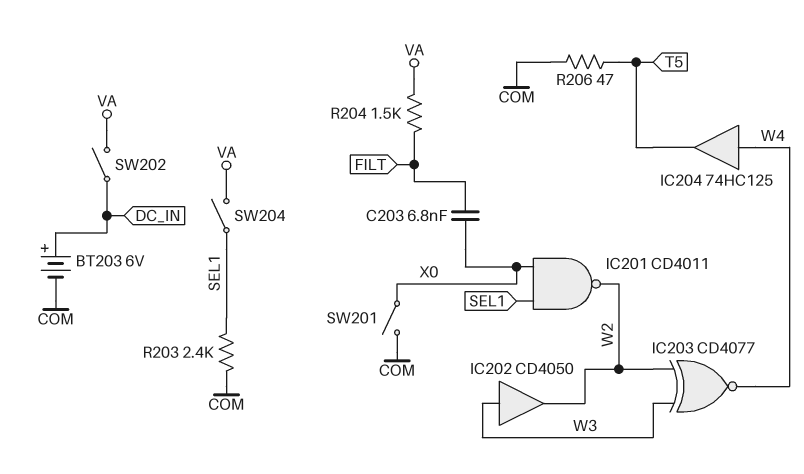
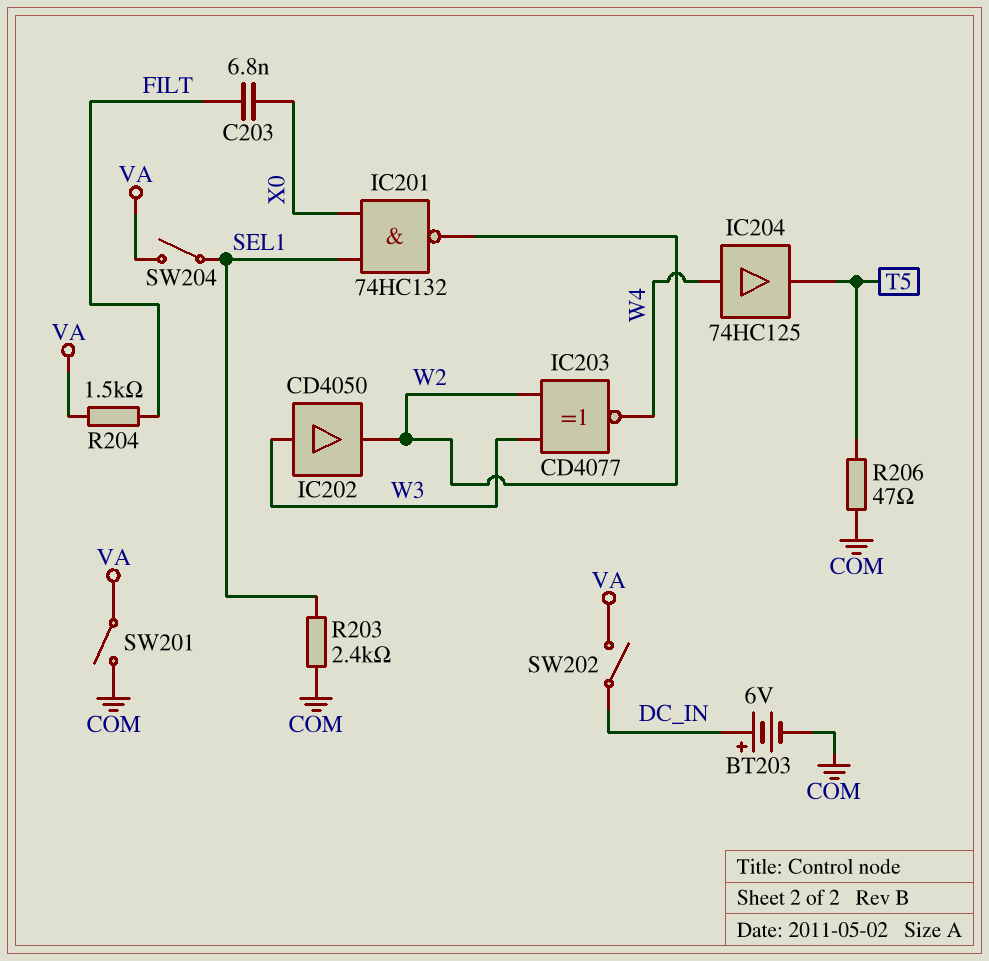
IC201: NAND CD4011 (in SEL1, in X0, out W2) -> NAND 74HC132 (in SEL1, in X0, out W2)
SW201: switch (COM, X0) -> switch (COM, VA)

